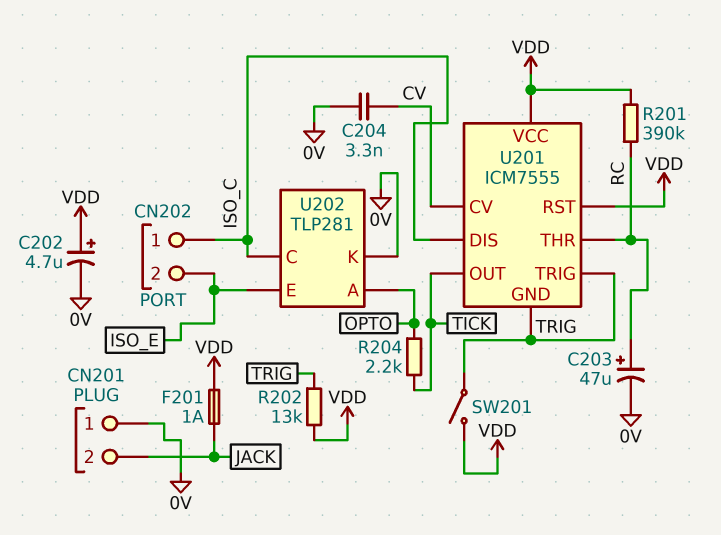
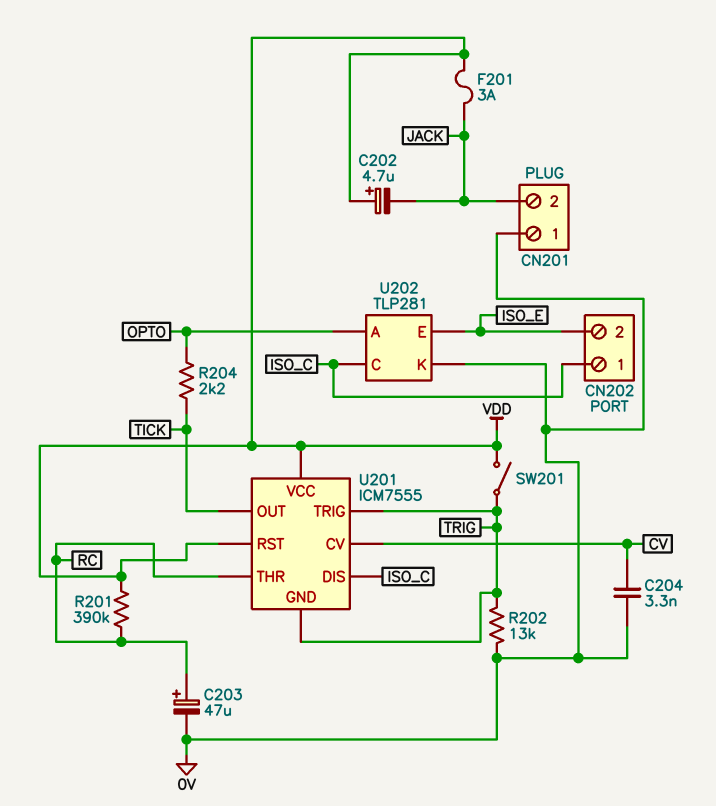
C202: 4.7uF (plus VDD, minus 0V) -> 4.7uF (plus VDD, minus JACK)
F201: 1A (JACK, VDD) -> 3A (JACK, VDD)
R202: 13k (TRIG, VDD) -> 13k (0V, TRIG)

